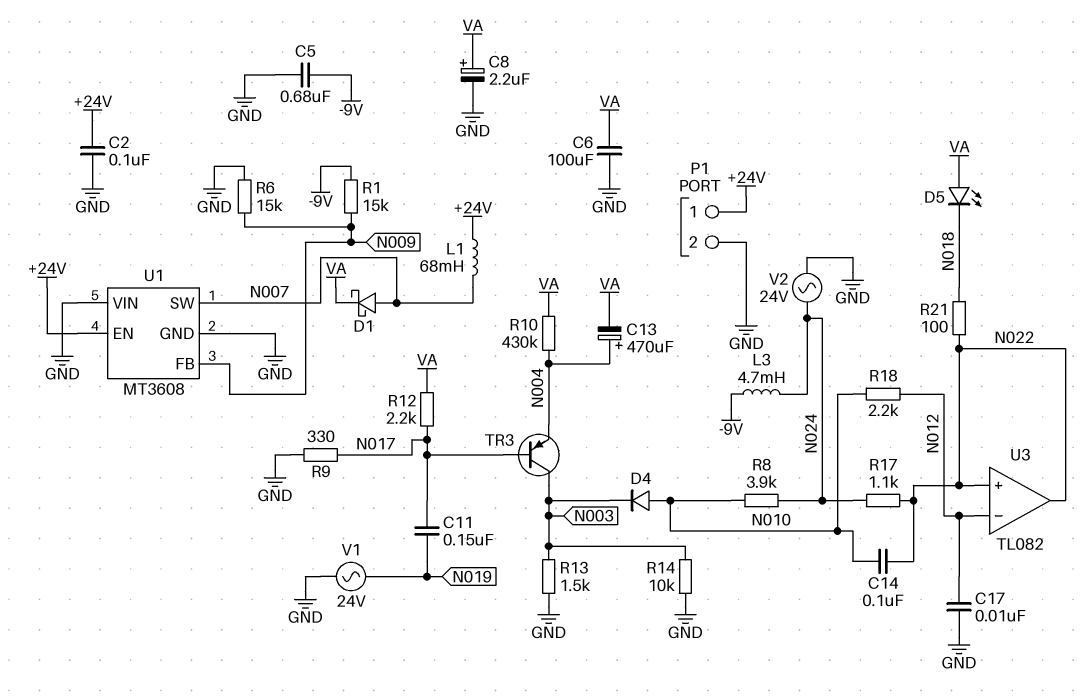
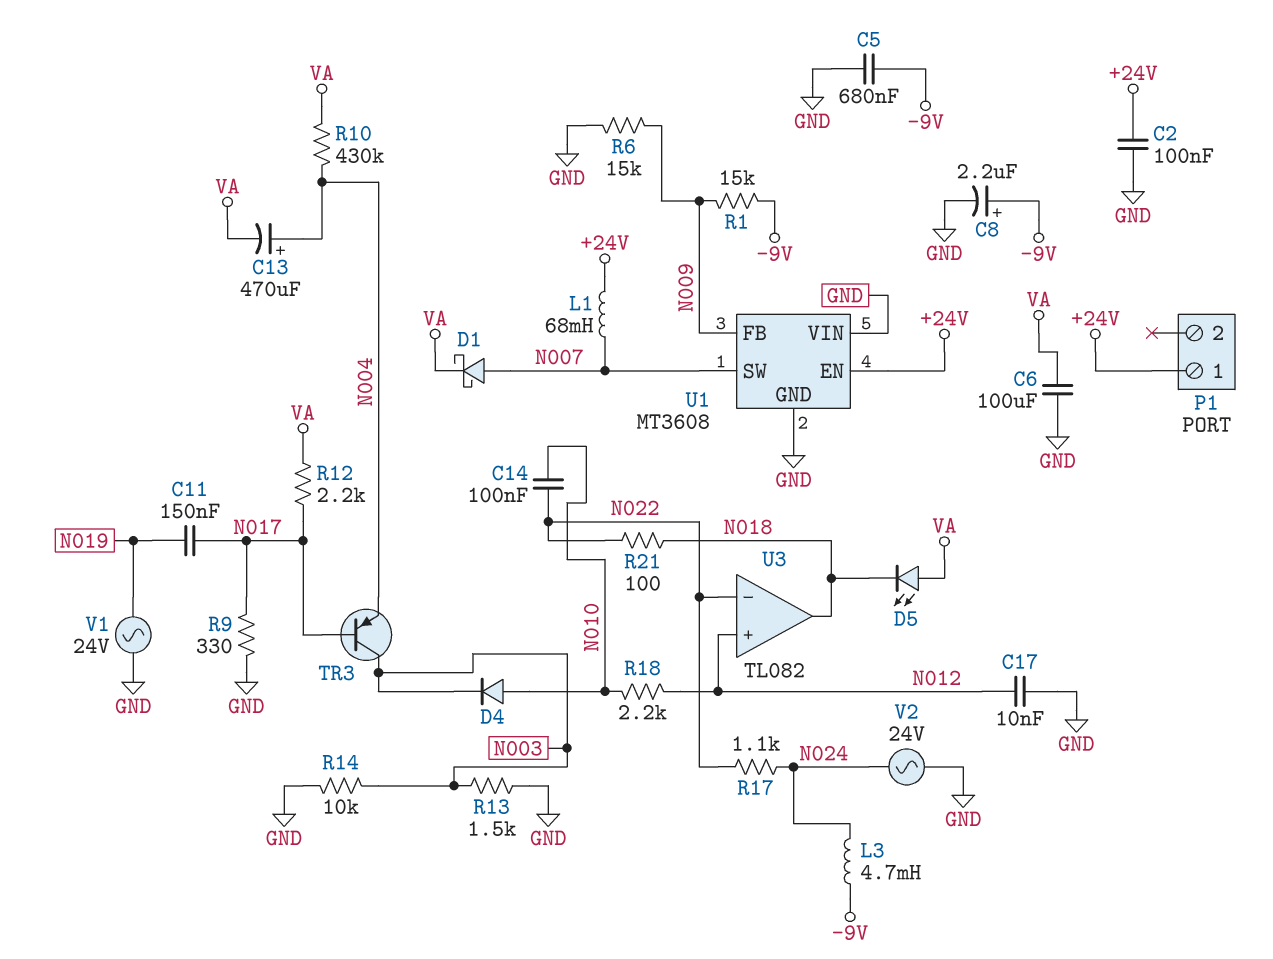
C8: 2.2uF (plus VA, minus GND) -> 2.2uF (plus -9V, minus GND)
P1 pin 2: GND -> none
R8: 3.9k (N010, N024) -> none
U3 pin in+: N022 -> N012
U3 pin in-: N012 -> N022
U3 pin out: N022 -> N018

